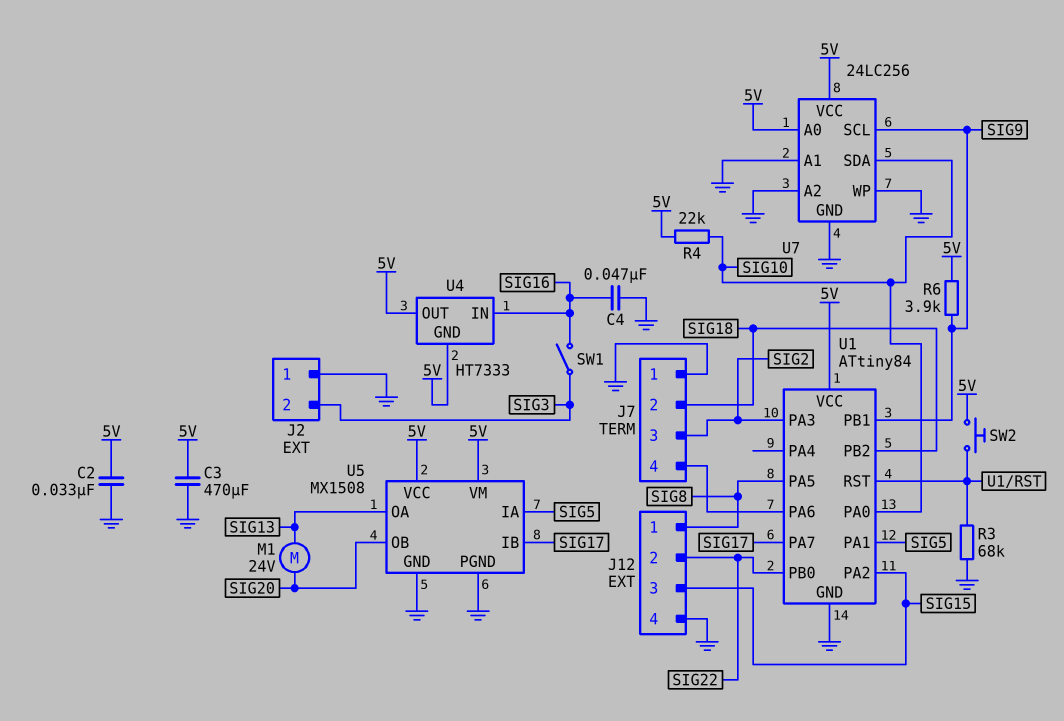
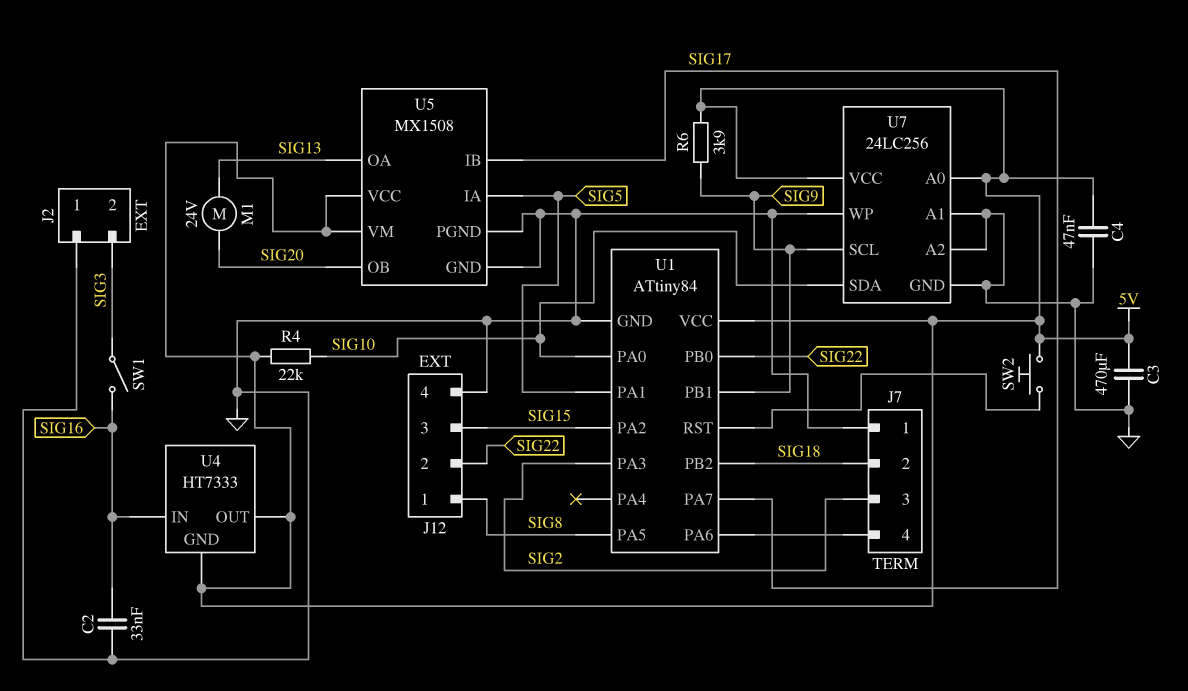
C2: 33nF (5V, GND) -> 33nF (GND, SIG16)
C4: 47nF (GND, SIG16) -> 47nF (5V, GND)
R3: 68k (GND, U1/RST) -> none

